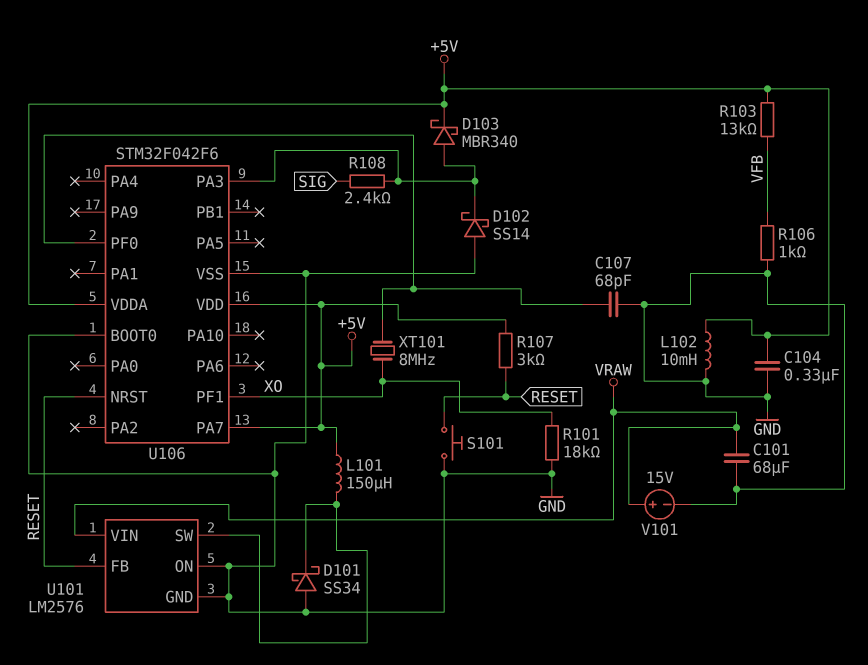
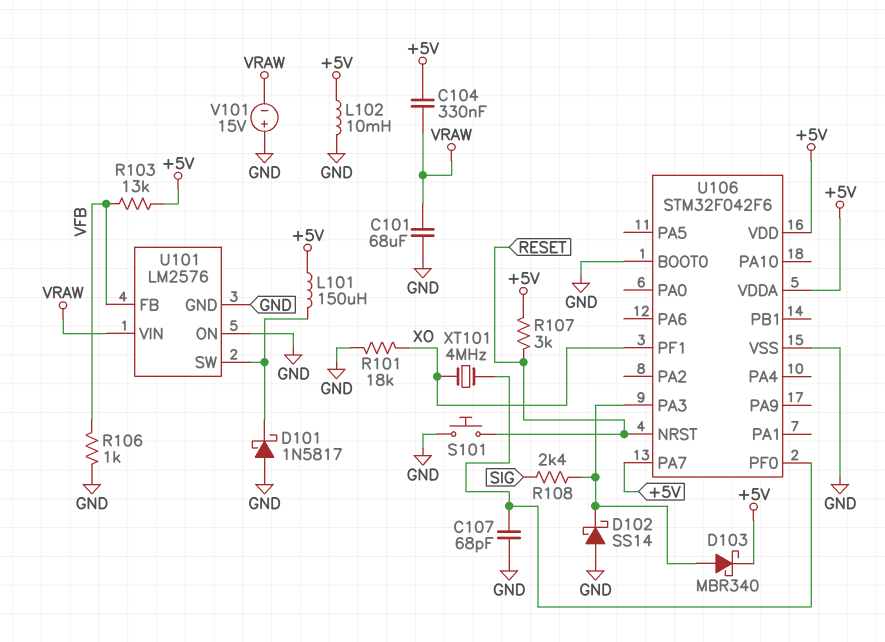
C104: 330nF (+5V, GND) -> 330nF (+5V, VRAW)
D101: schottky SS34 (A GND, K U101/SW) -> schottky 1N5817 (A GND, K U101/SW)
U101 pin FB: RESET -> VFB
V101: 15V (plus VRAW, minus GND) -> 15V (plus GND, minus VRAW)
XT101: 8MHz (U106/PF0, XO) -> 4MHz (U106/PF0, XO)

